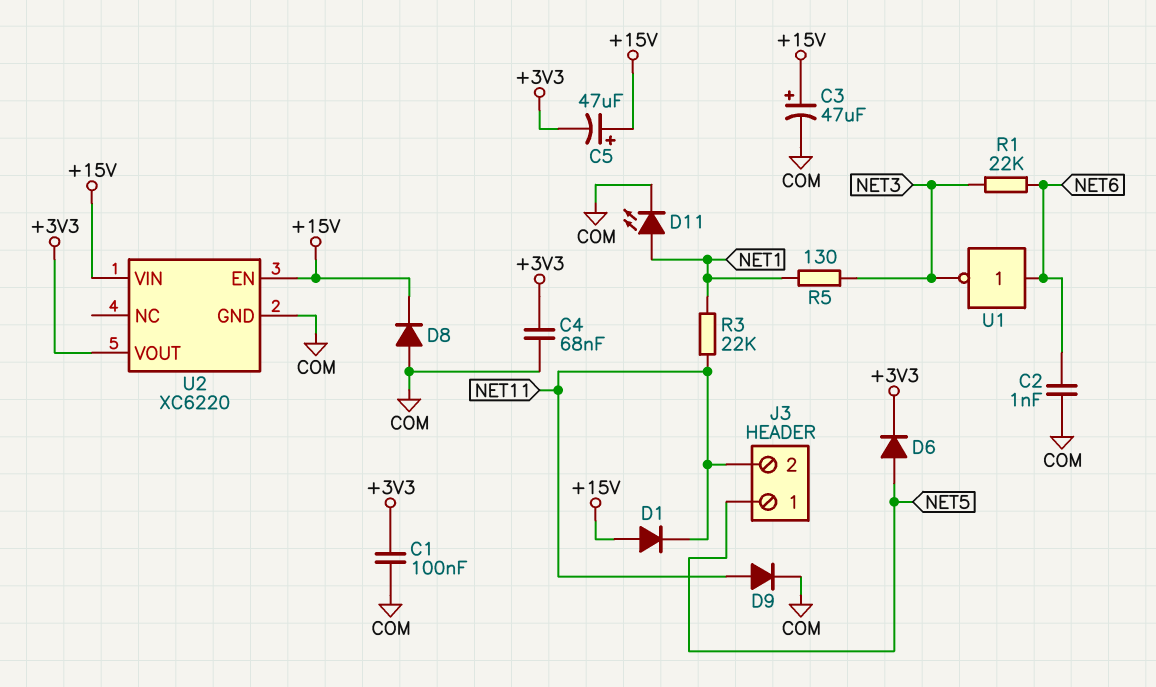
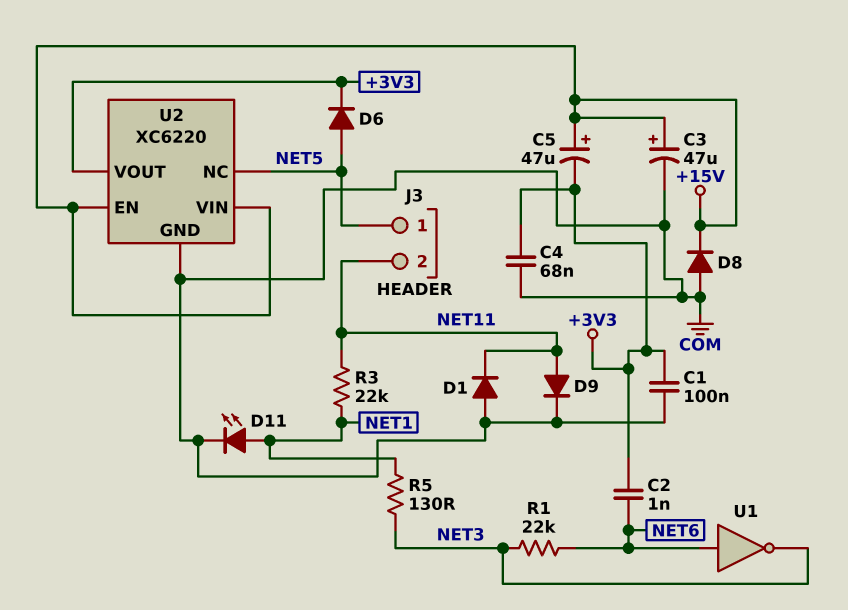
C2: 1nF (COM, NET6) -> 1nF (+3V3, NET6)
D1: diode (A +15V, K NET11) -> diode (A COM, K NET11)
U2 pin NC: none -> NET5

